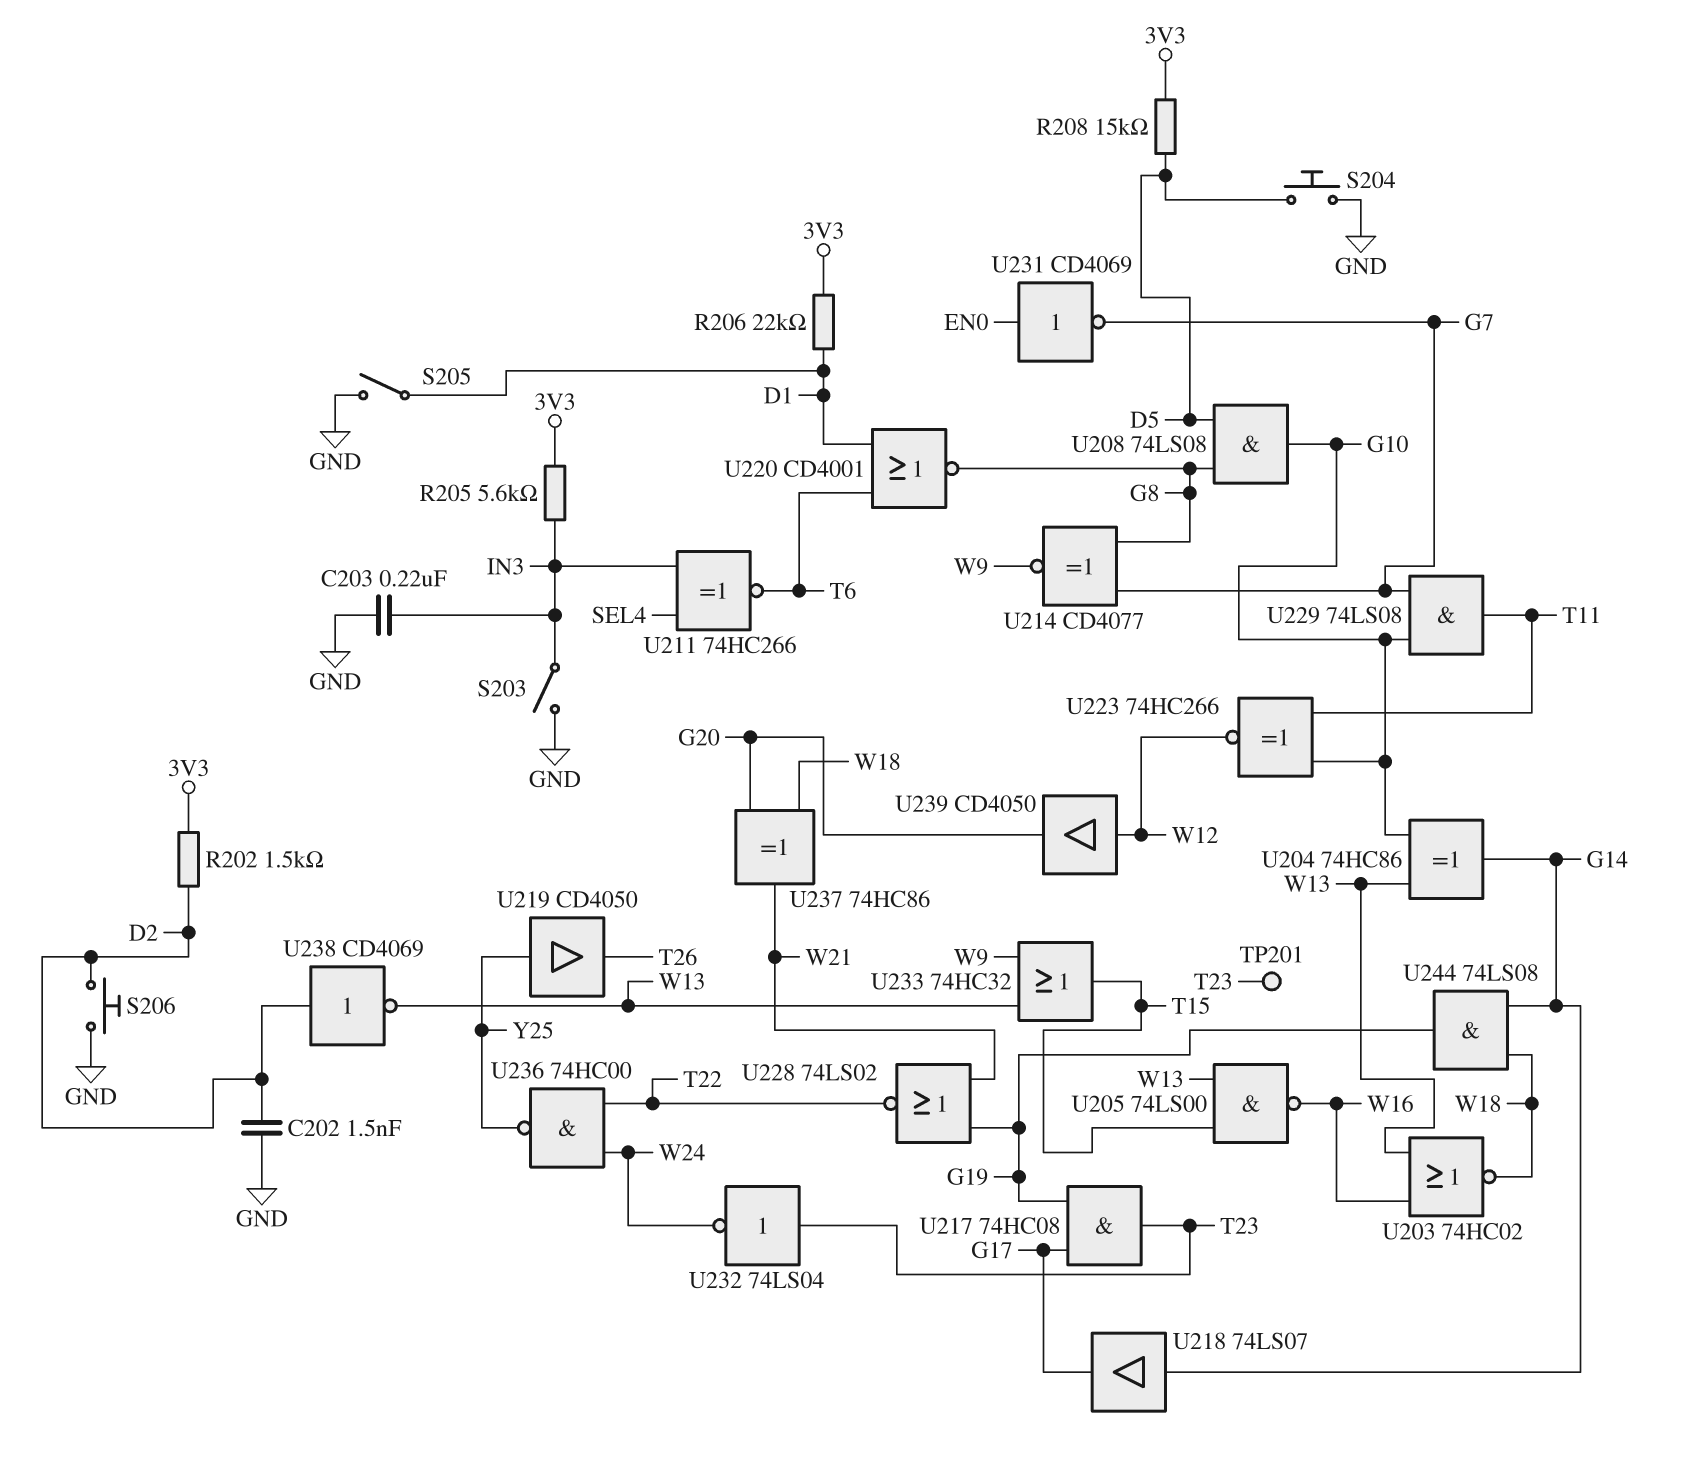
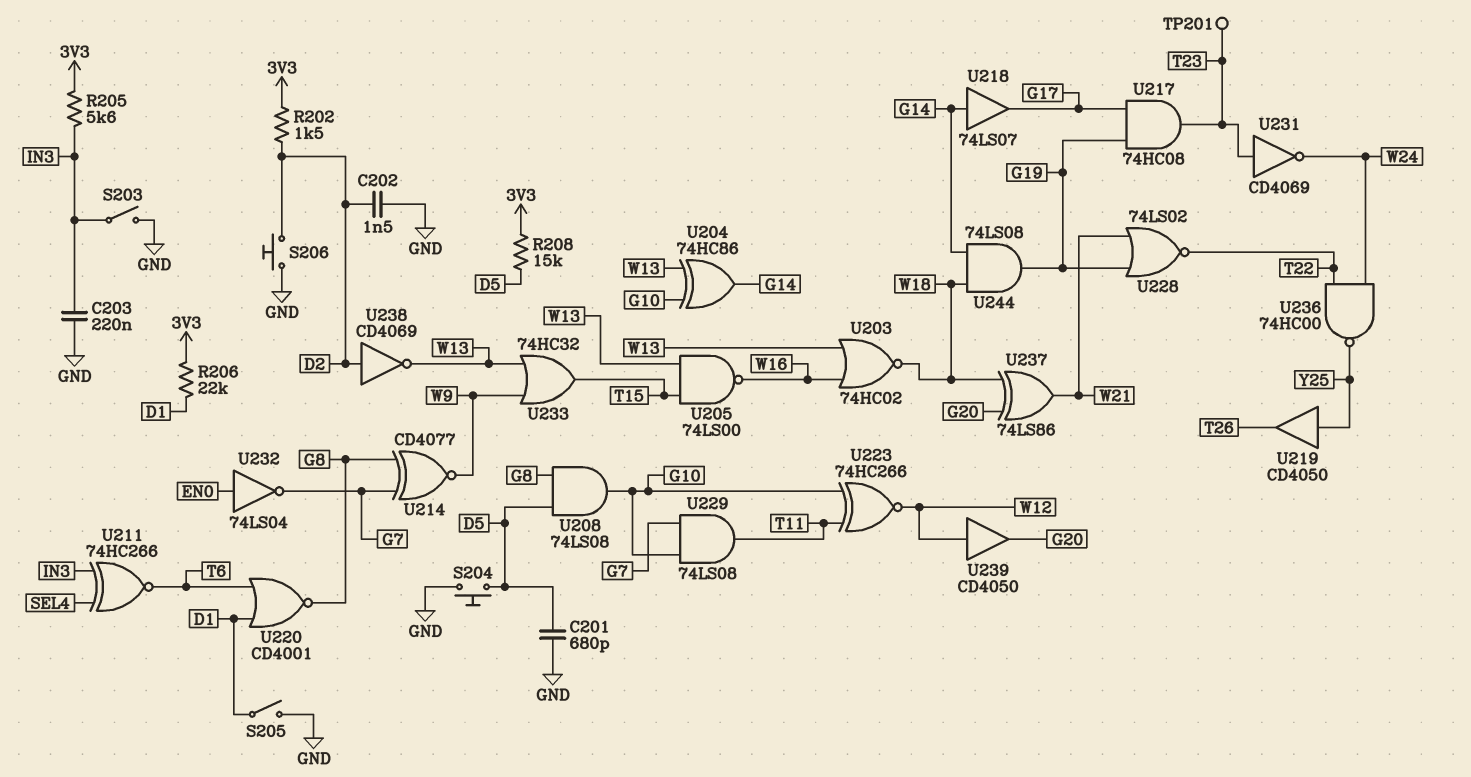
C201: none -> 680pF (D5, GND)
U231: NOT CD4069 (in EN0, out G7) -> NOT CD4069 (in T23, out W24)
U232: NOT 74LS04 (in T23, out W24) -> NOT 74LS04 (in EN0, out G7)
U237: XOR 74HC86 (in G20, in W18, out W21) -> XOR 74LS86 (in G20, in W18, out W21)

